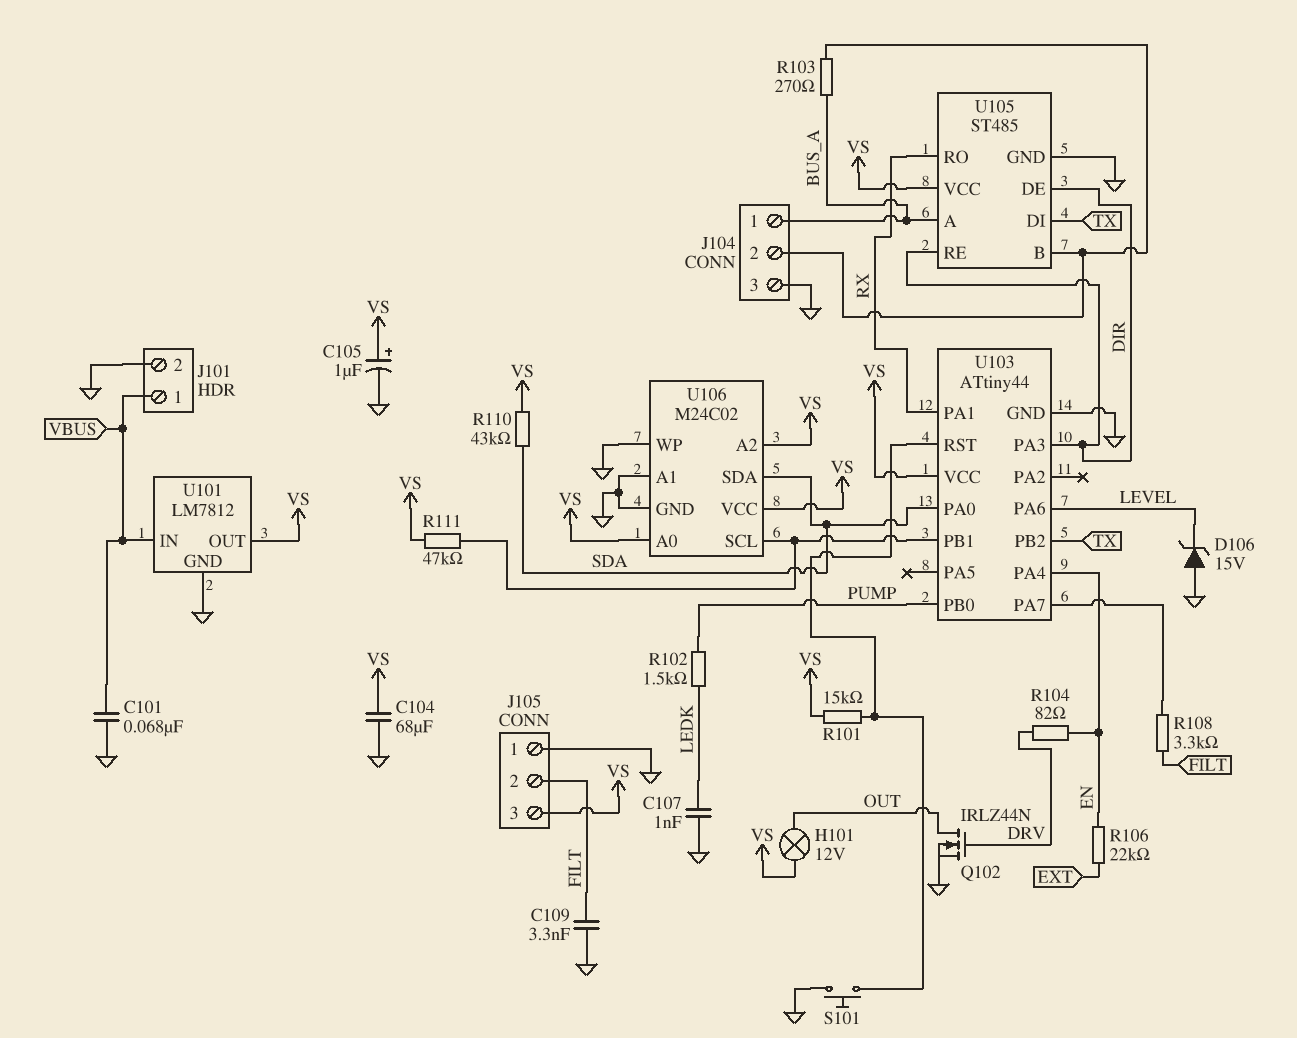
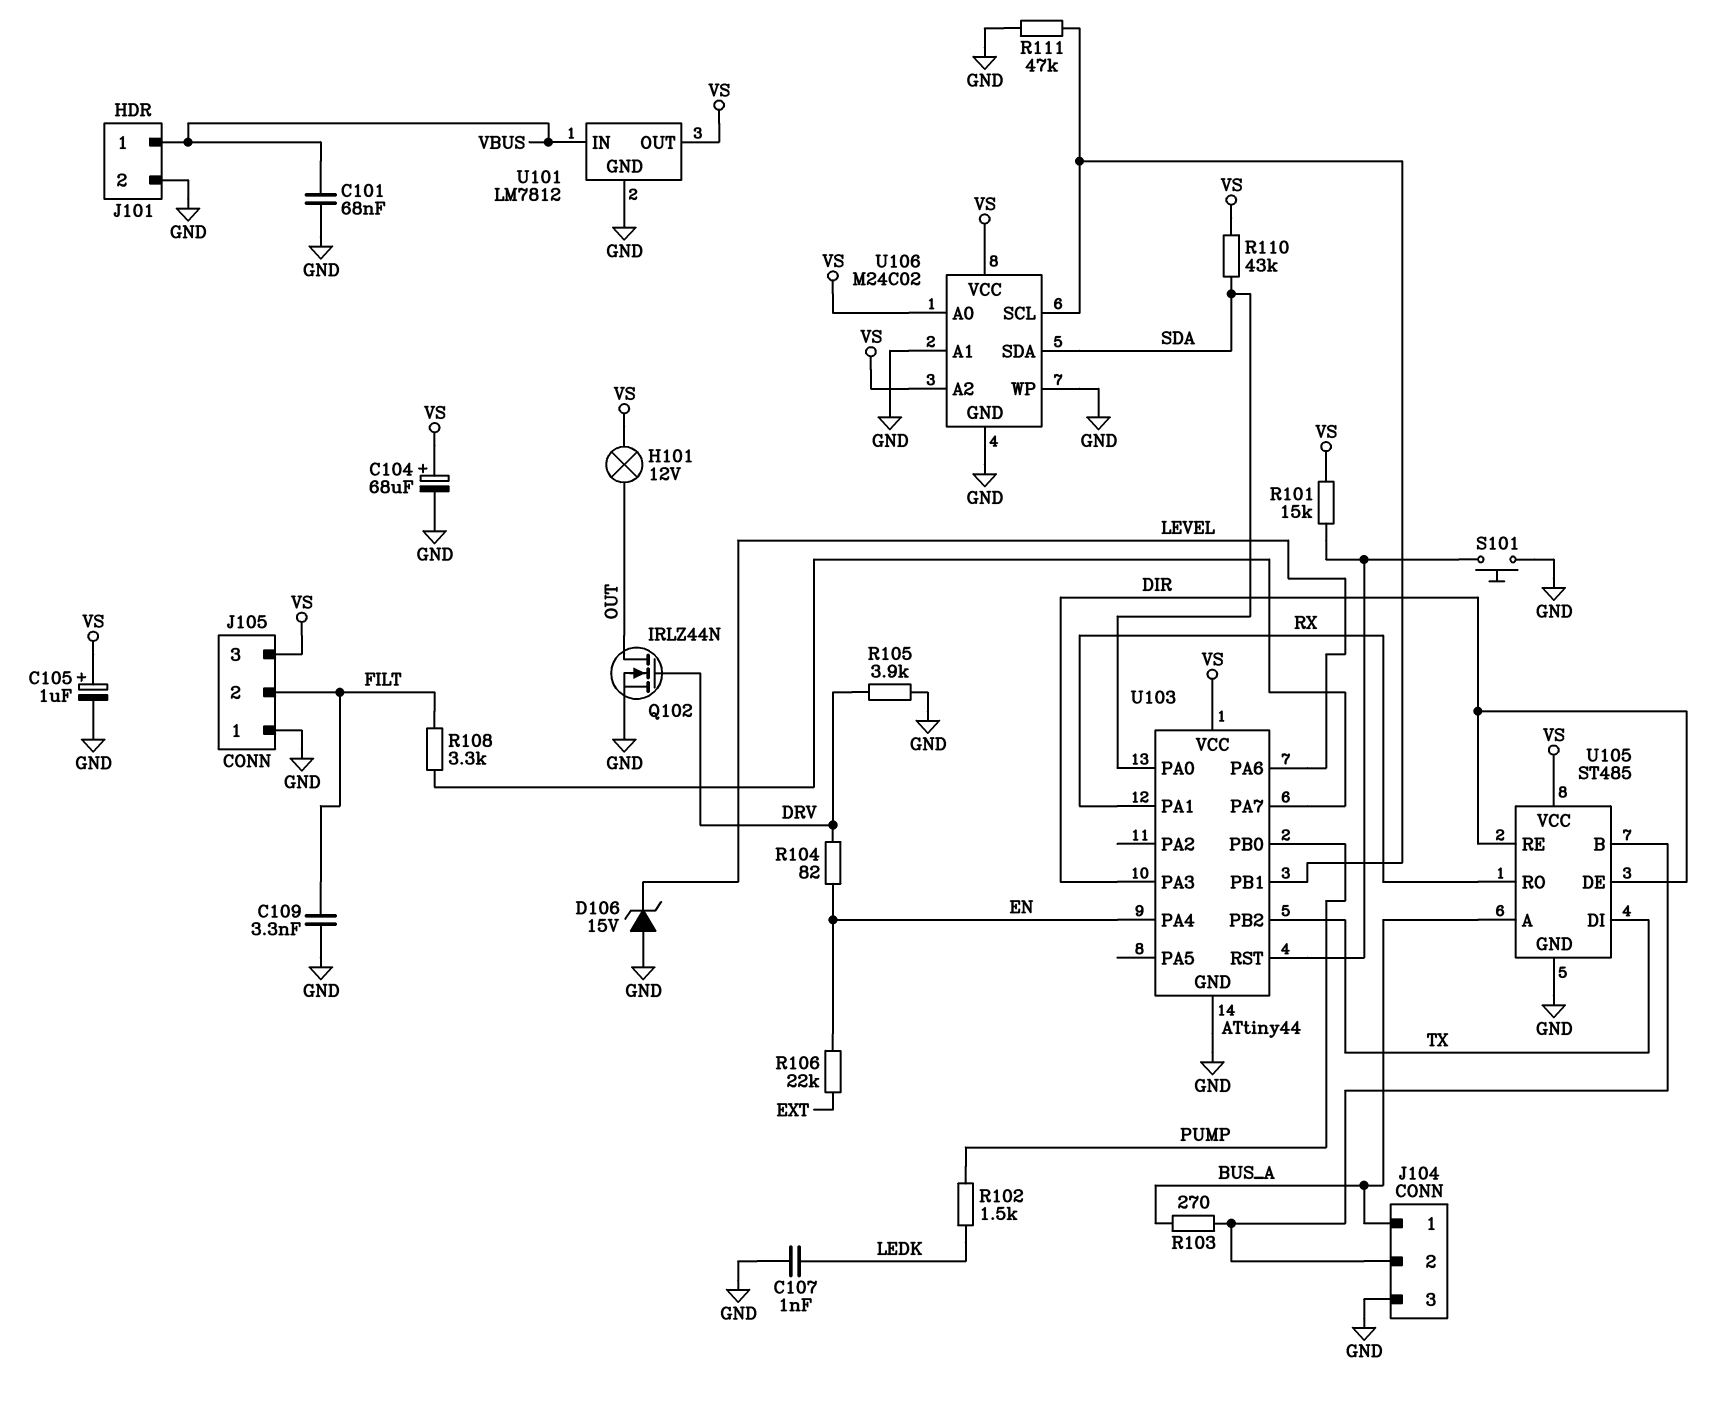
C104: 68uF (GND, VS) -> 68uF (plus VS, minus GND)
R105: none -> 3.9k (DRV, GND)
R111: 47k (U103/PB1, VS) -> 47k (GND, U103/PB1)

